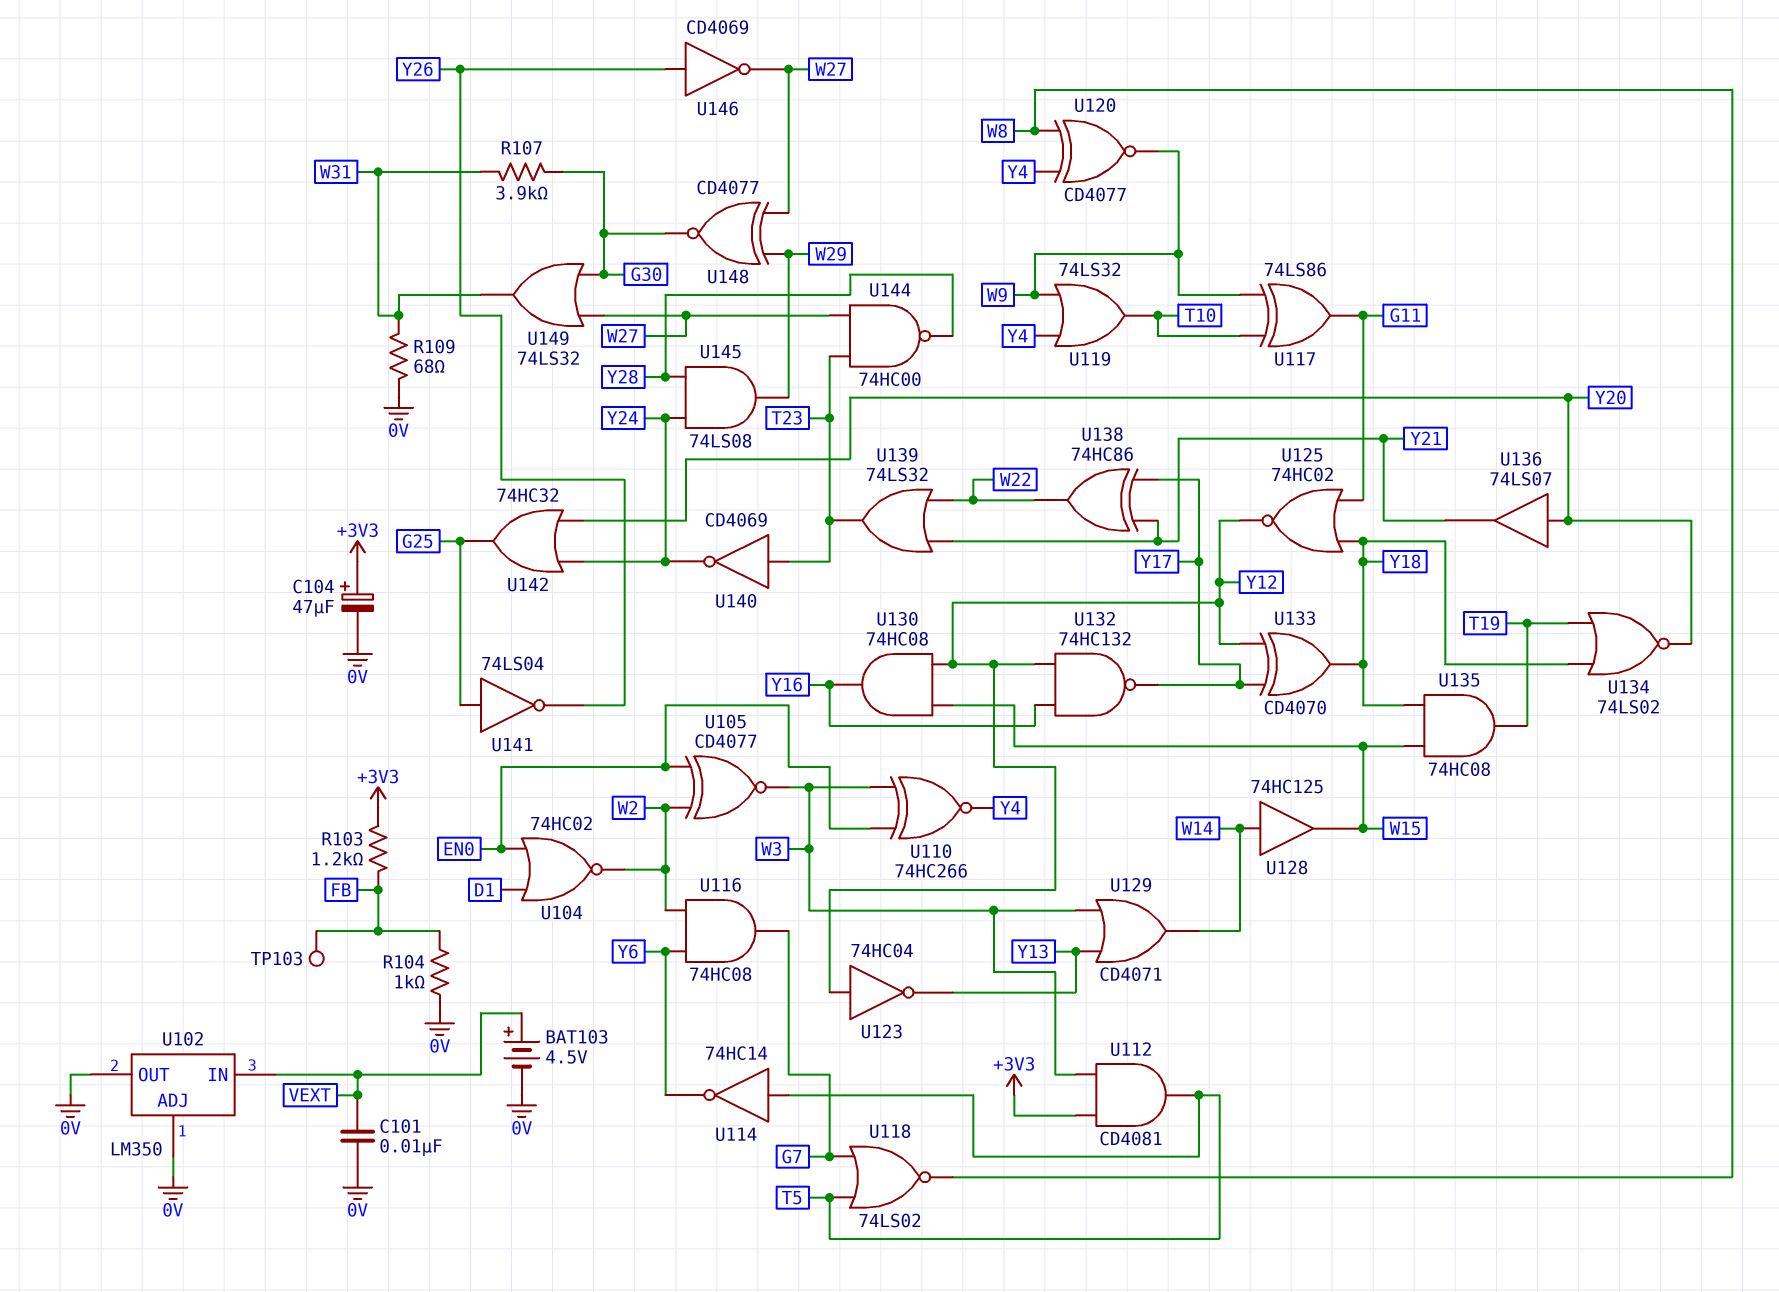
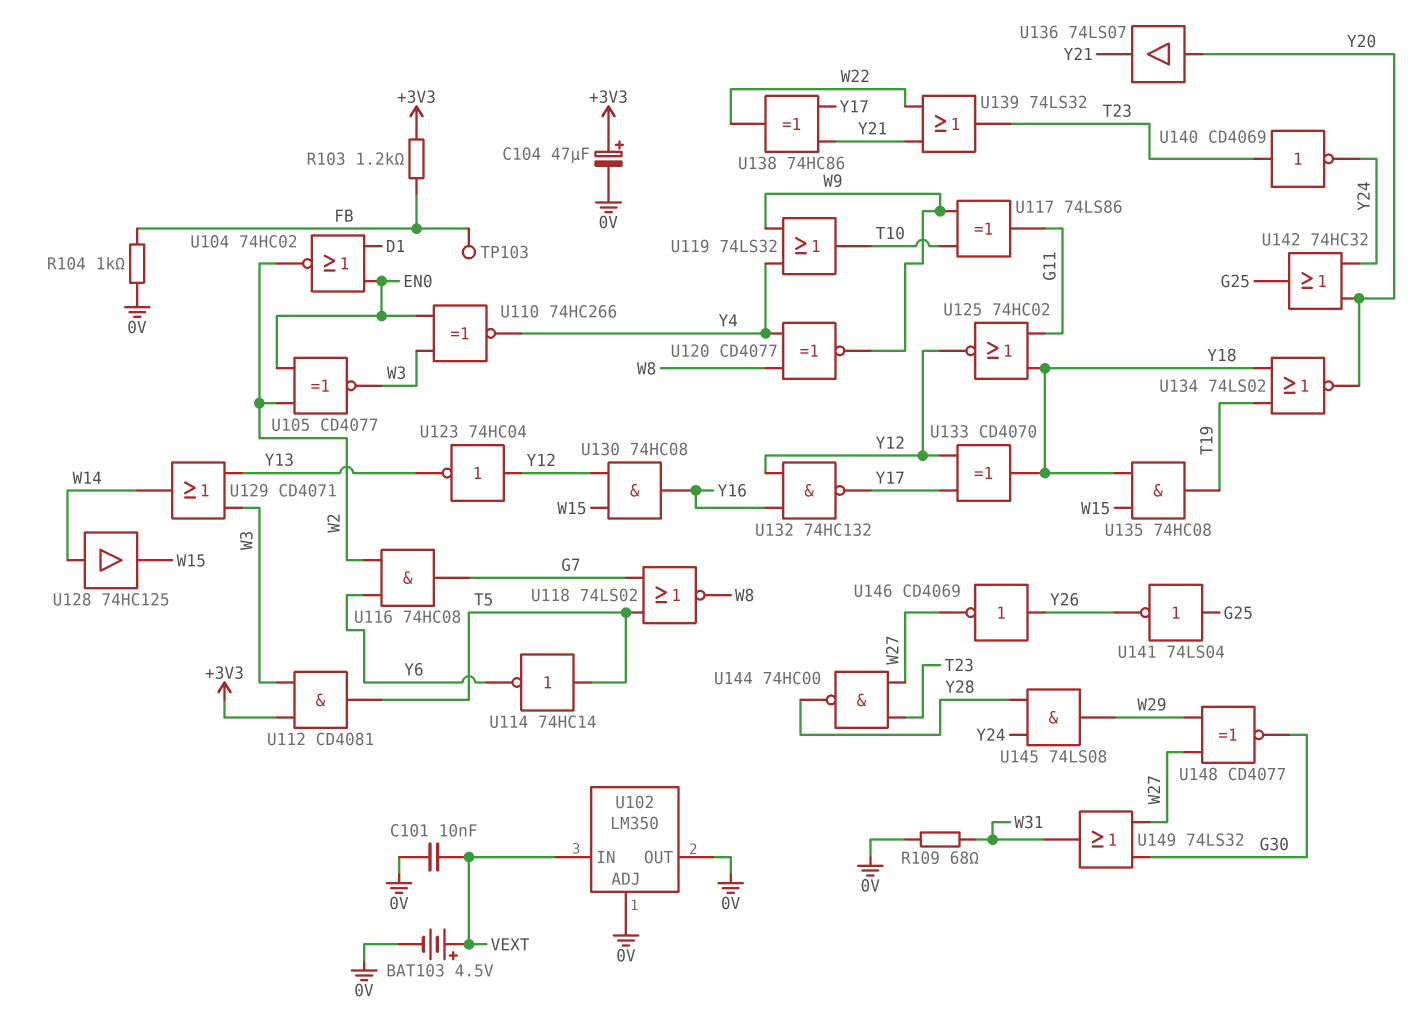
R107: 3.9k (G30, W31) -> none

